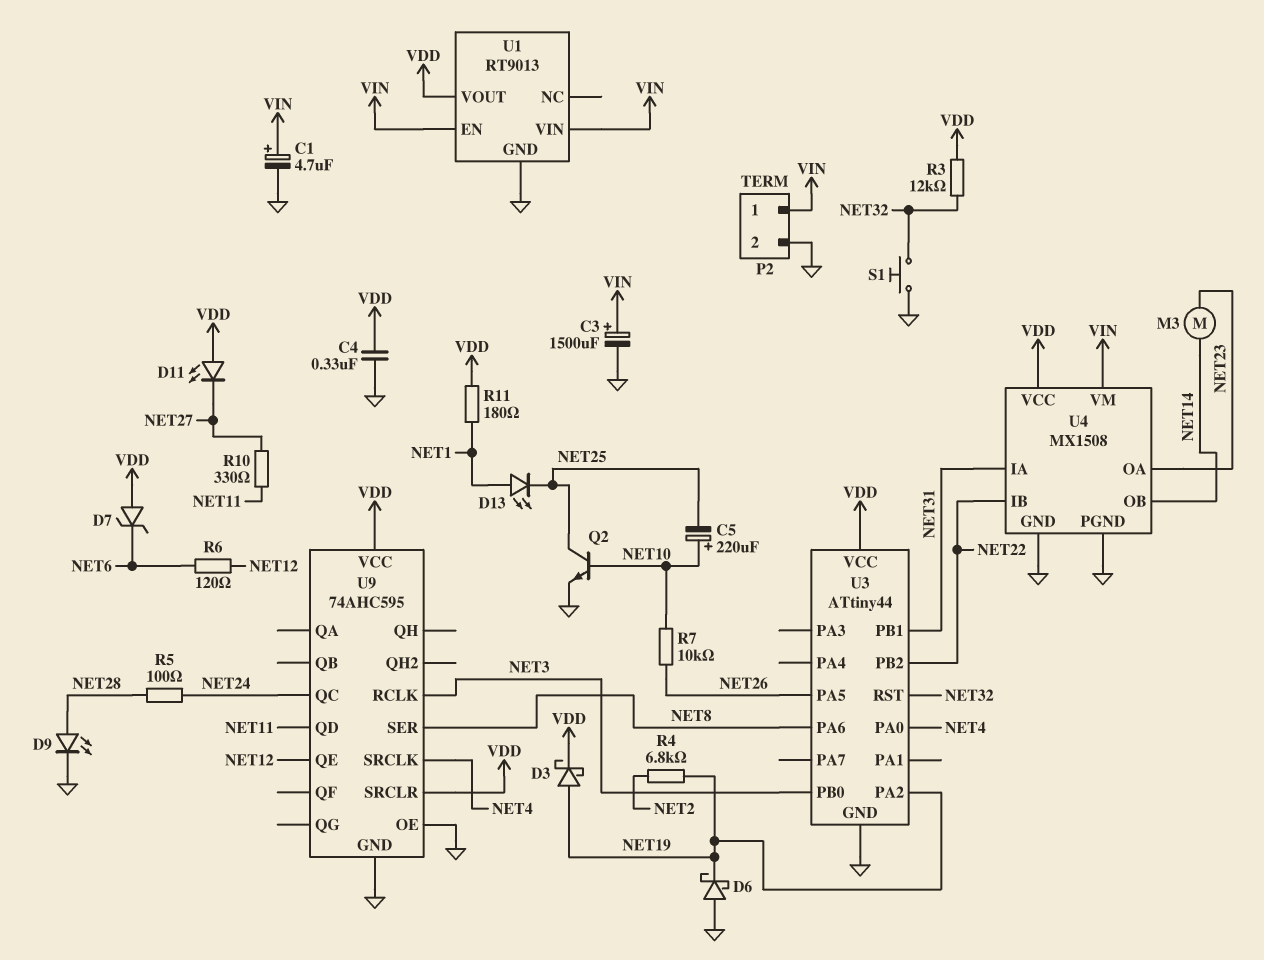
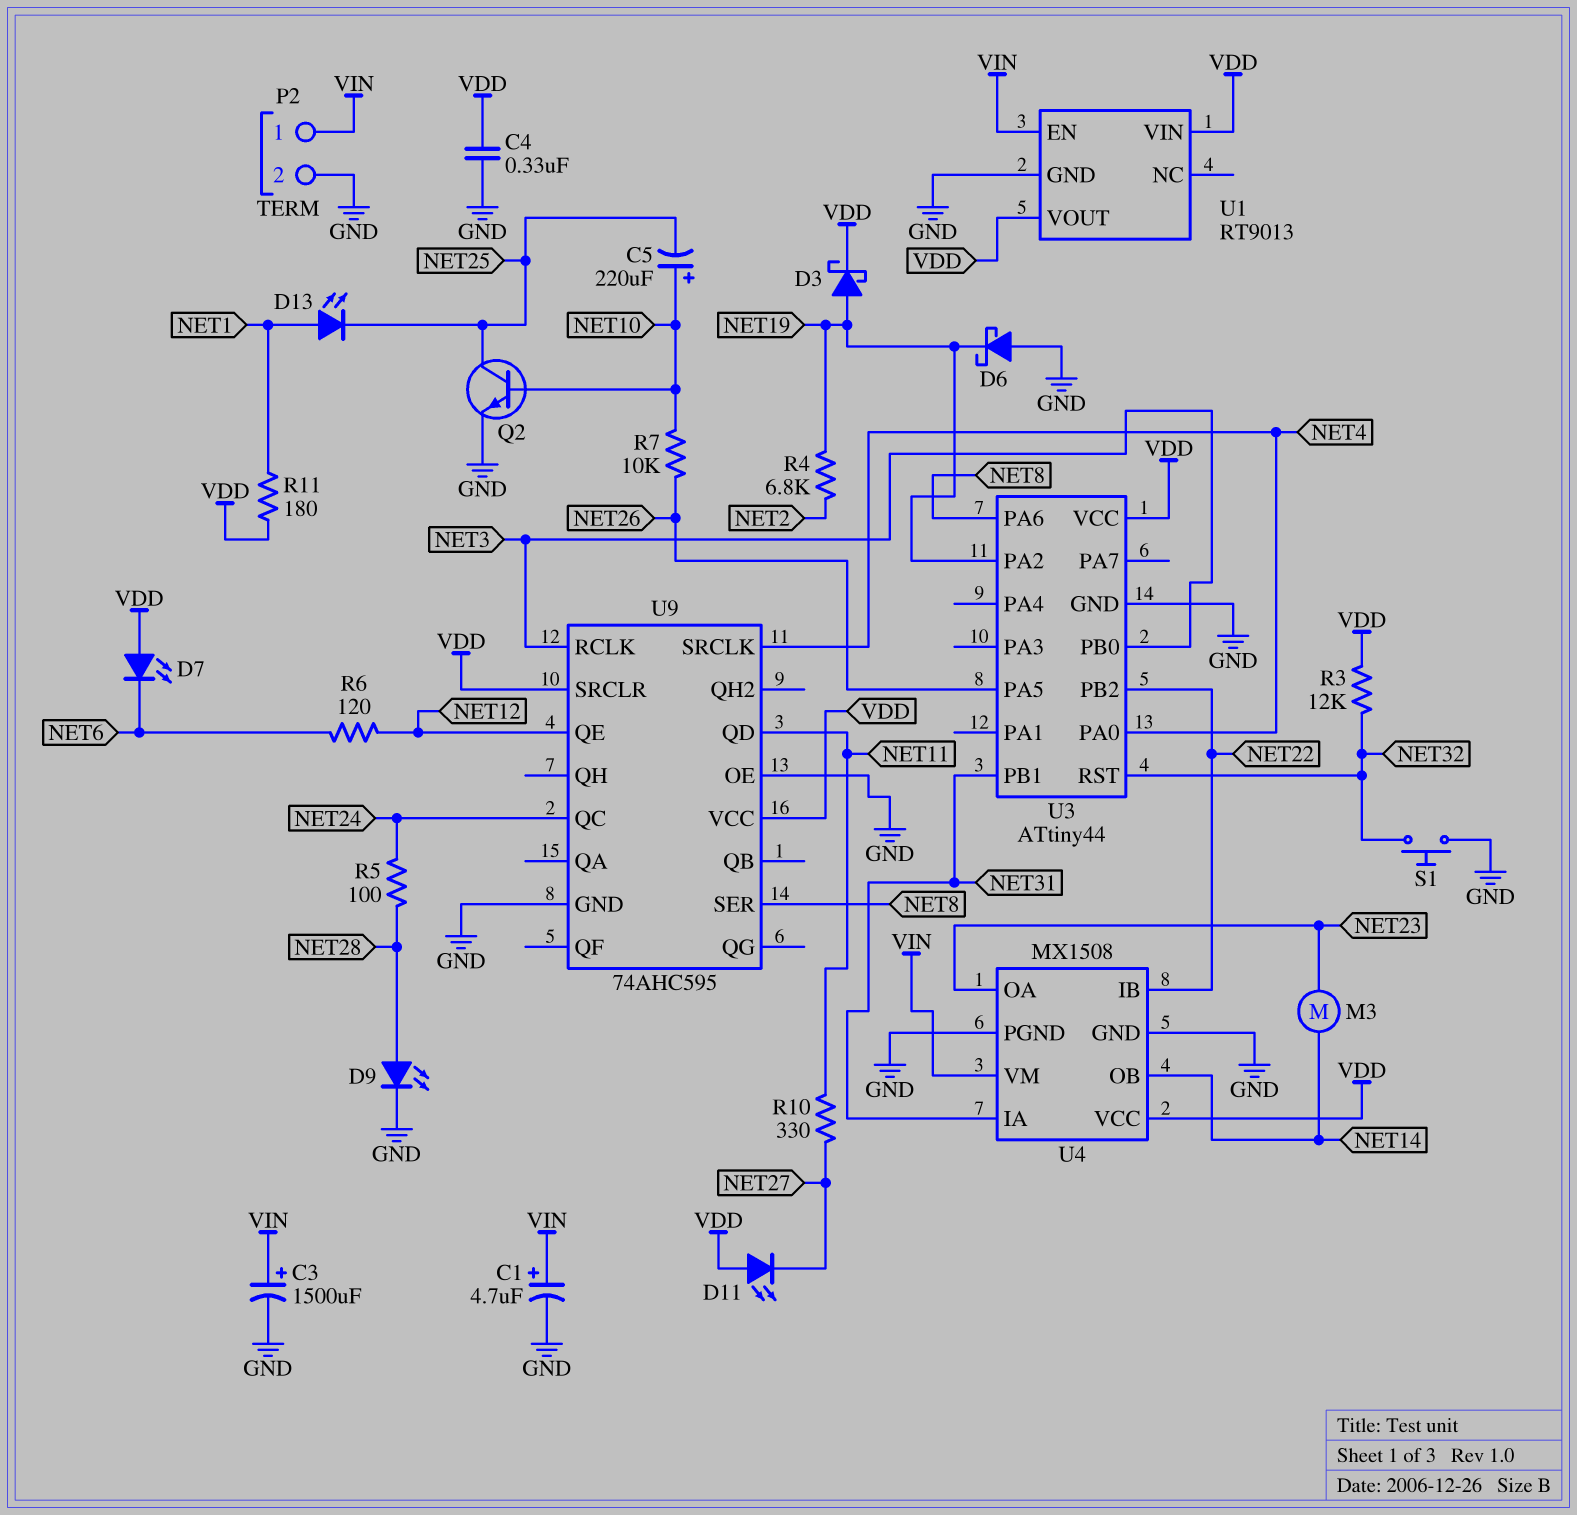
D7: zener (A VDD, K NET6) -> LED (A VDD, K NET6)
U1 pin VIN: VIN -> VDD

